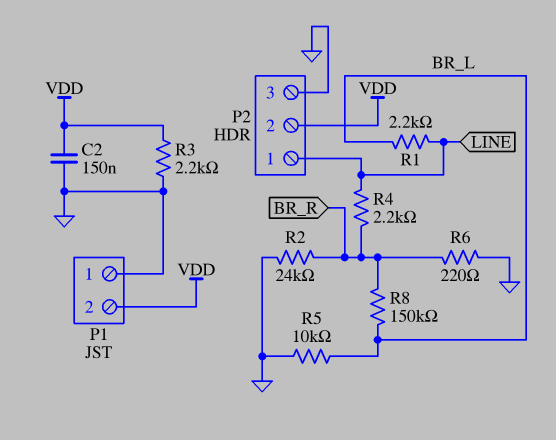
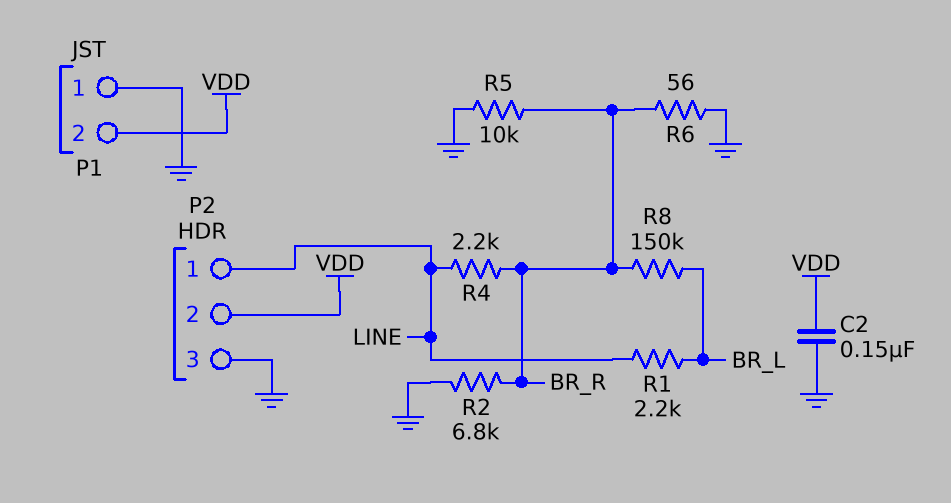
R2: 24k (BR_R, GND) -> 6.8k (BR_R, GND)
R3: 2.2k (GND, VDD) -> none
R5: 10k (BR_L, GND) -> 10k (BR_R, GND)
R6: 220 (BR_R, GND) -> 56 (BR_R, GND)

